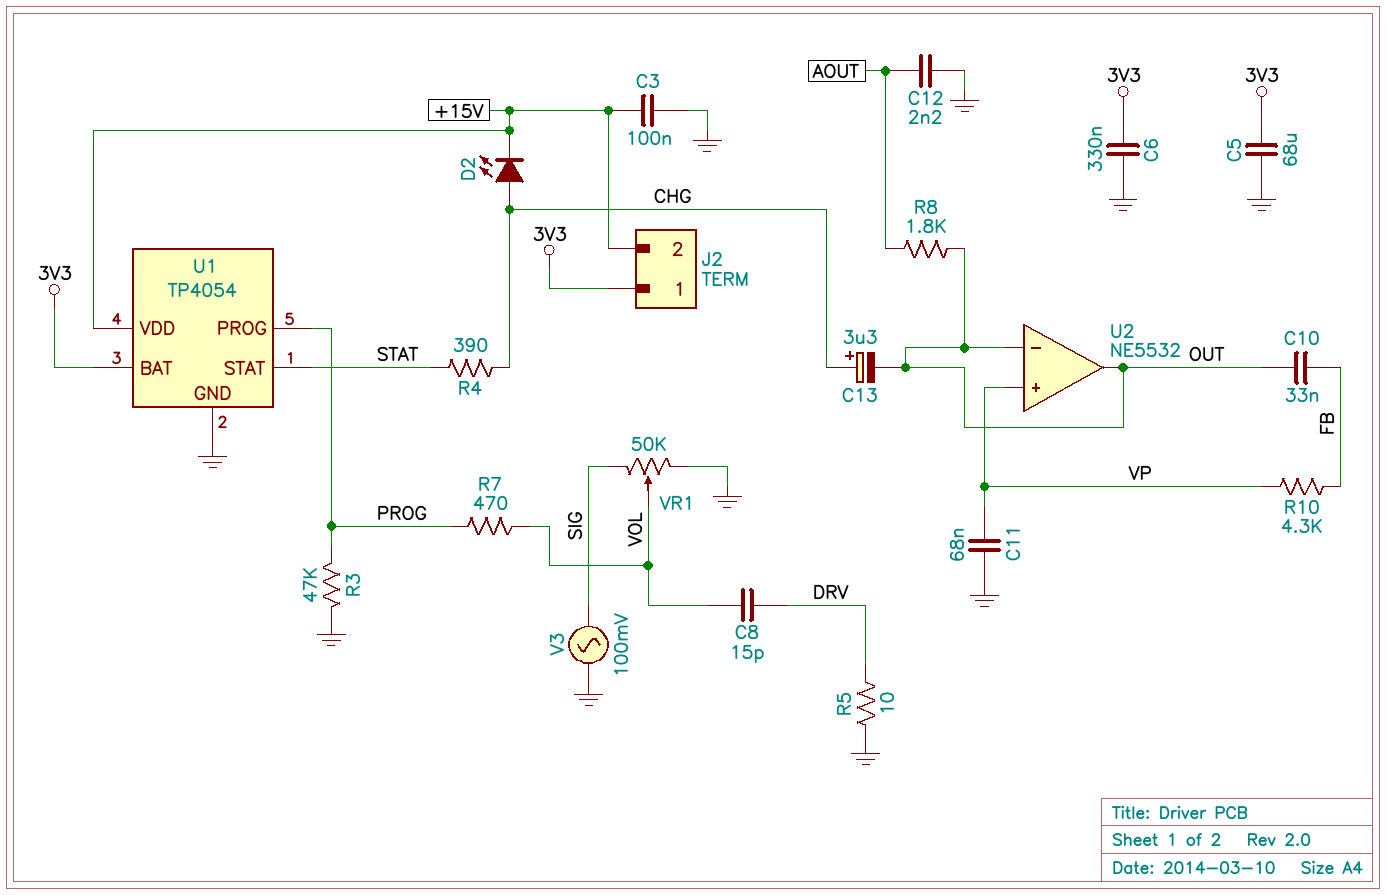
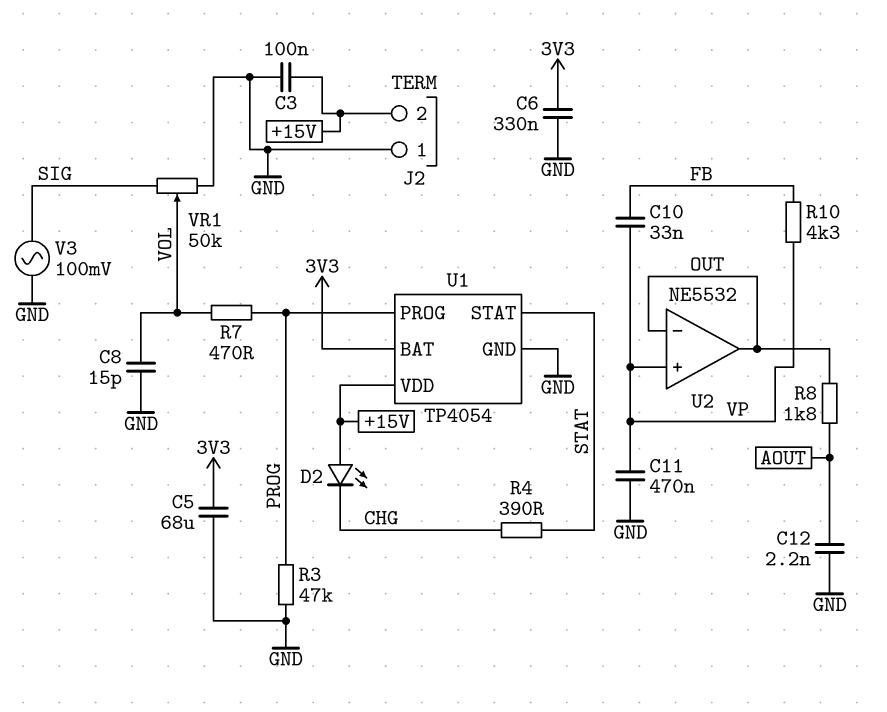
C8: 15pF (DRV, VOL) -> 15pF (GND, VOL)
C10: 33nF (FB, OUT) -> 33nF (FB, VP)
C11: 68nF (GND, VP) -> 470nF (GND, VP)
C13: 3.3uF (plus CHG, minus OUT) -> none
D2: LED (A CHG, K +15V) -> LED (A +15V, K CHG)
J2 pin 1: 3V3 -> GND
R5: 10 (DRV, GND) -> none

